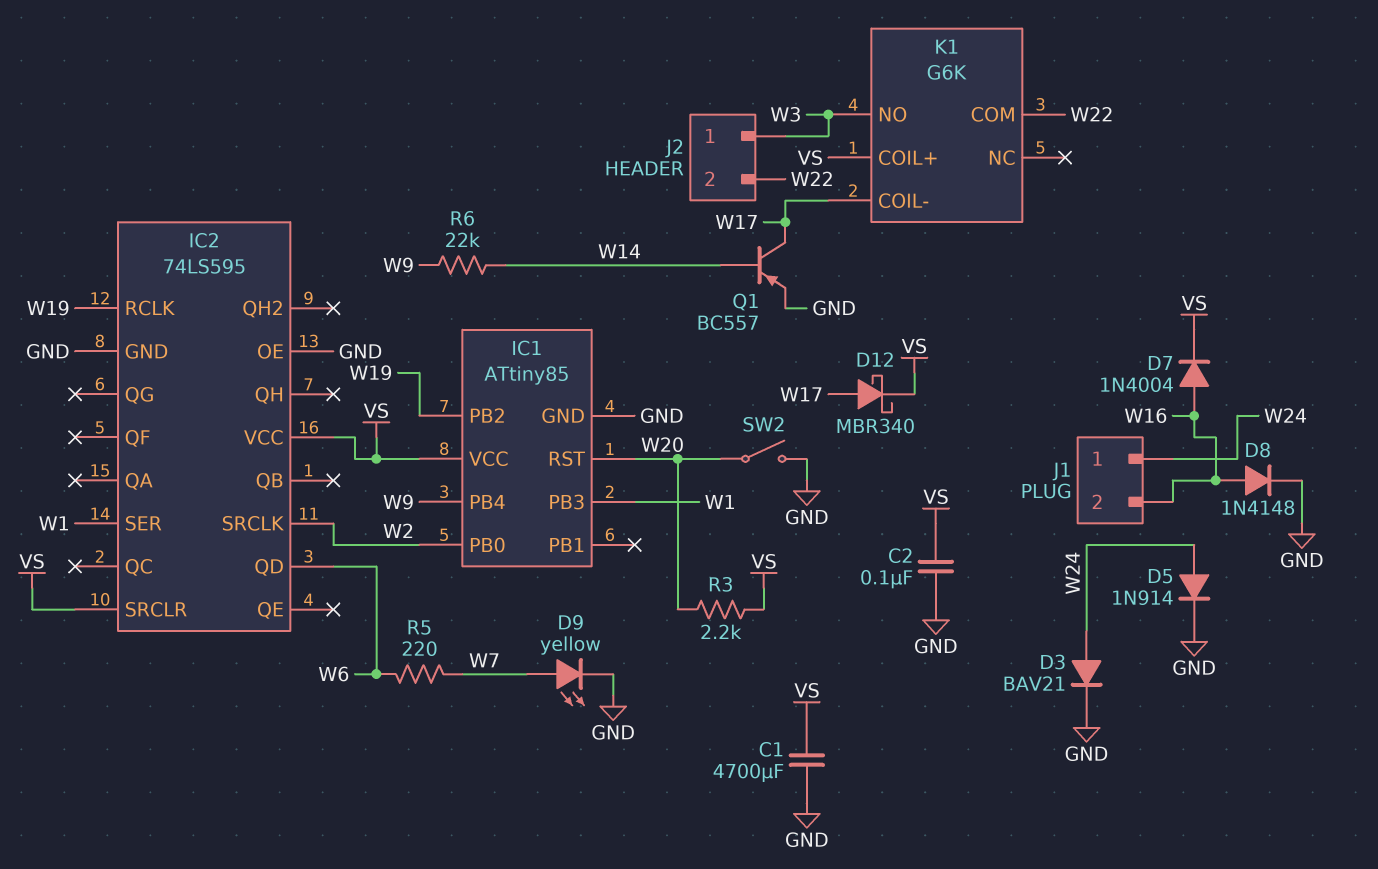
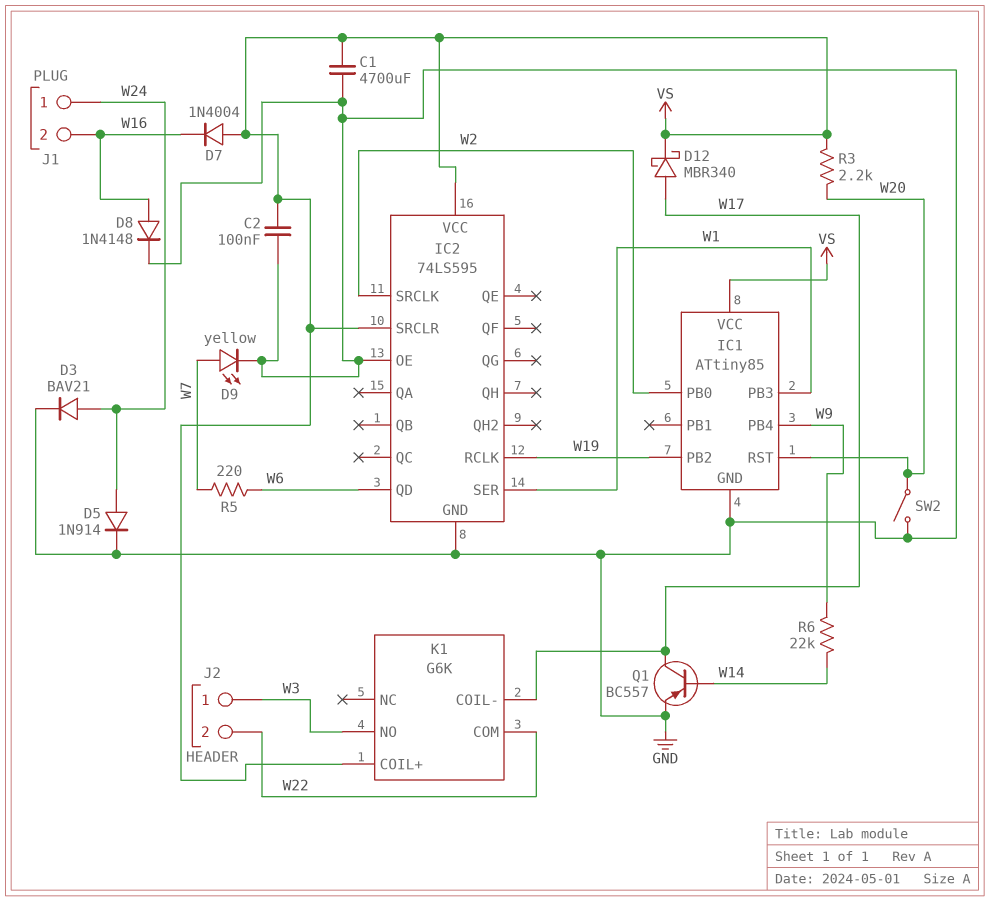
D7: diode 1N4004 (A W16, K VS) -> diode 1N4004 (A VS, K W16)

